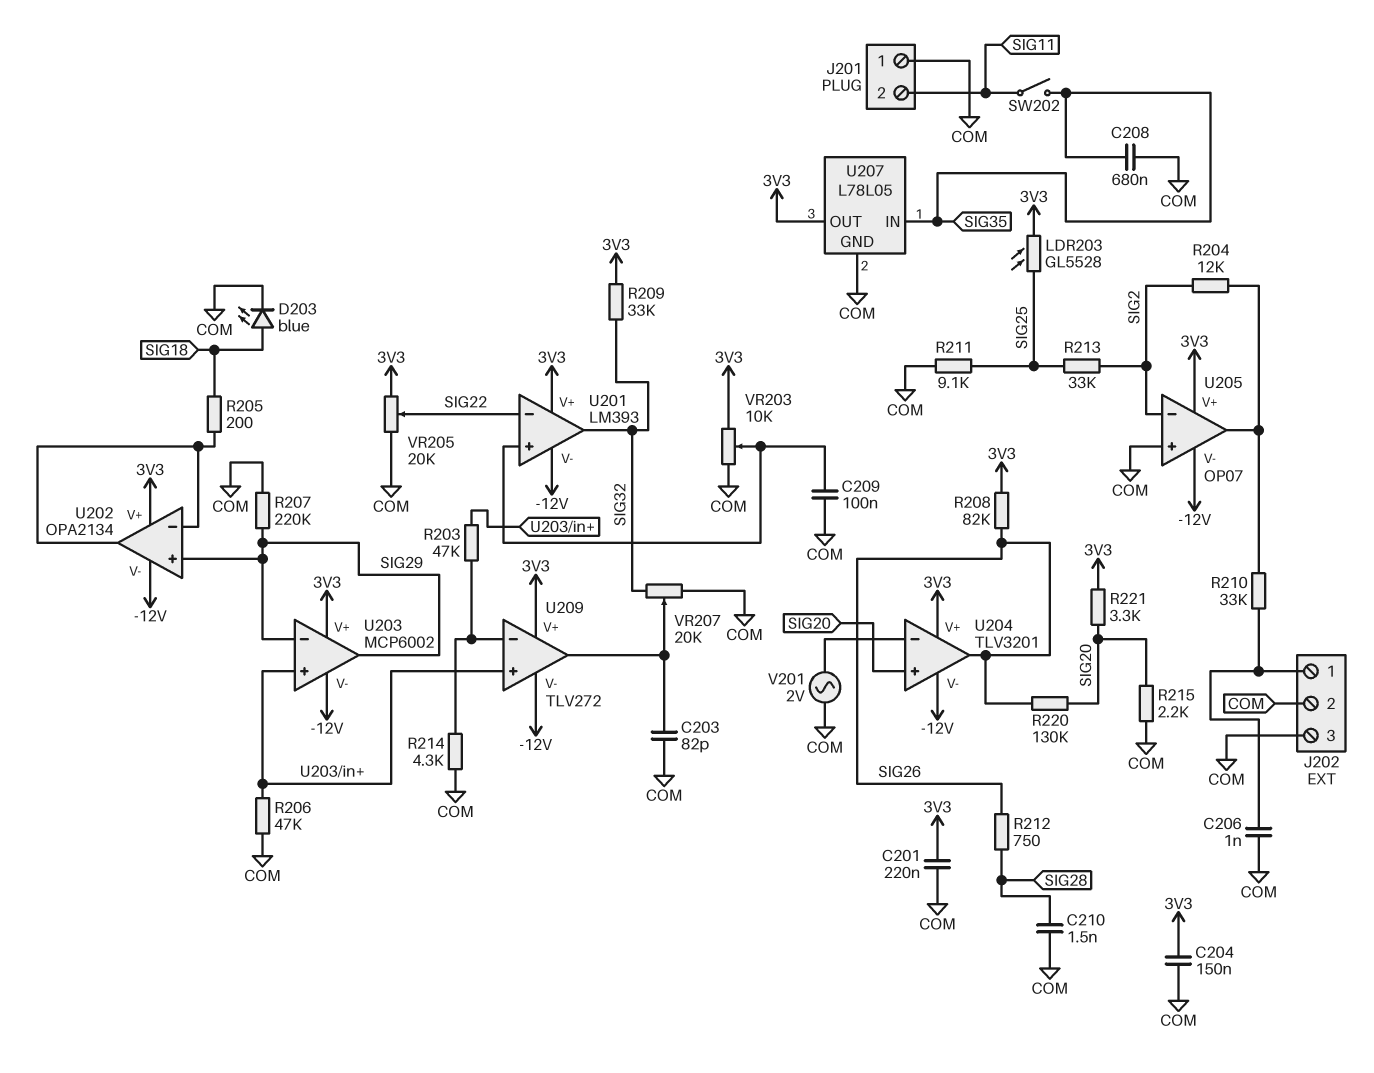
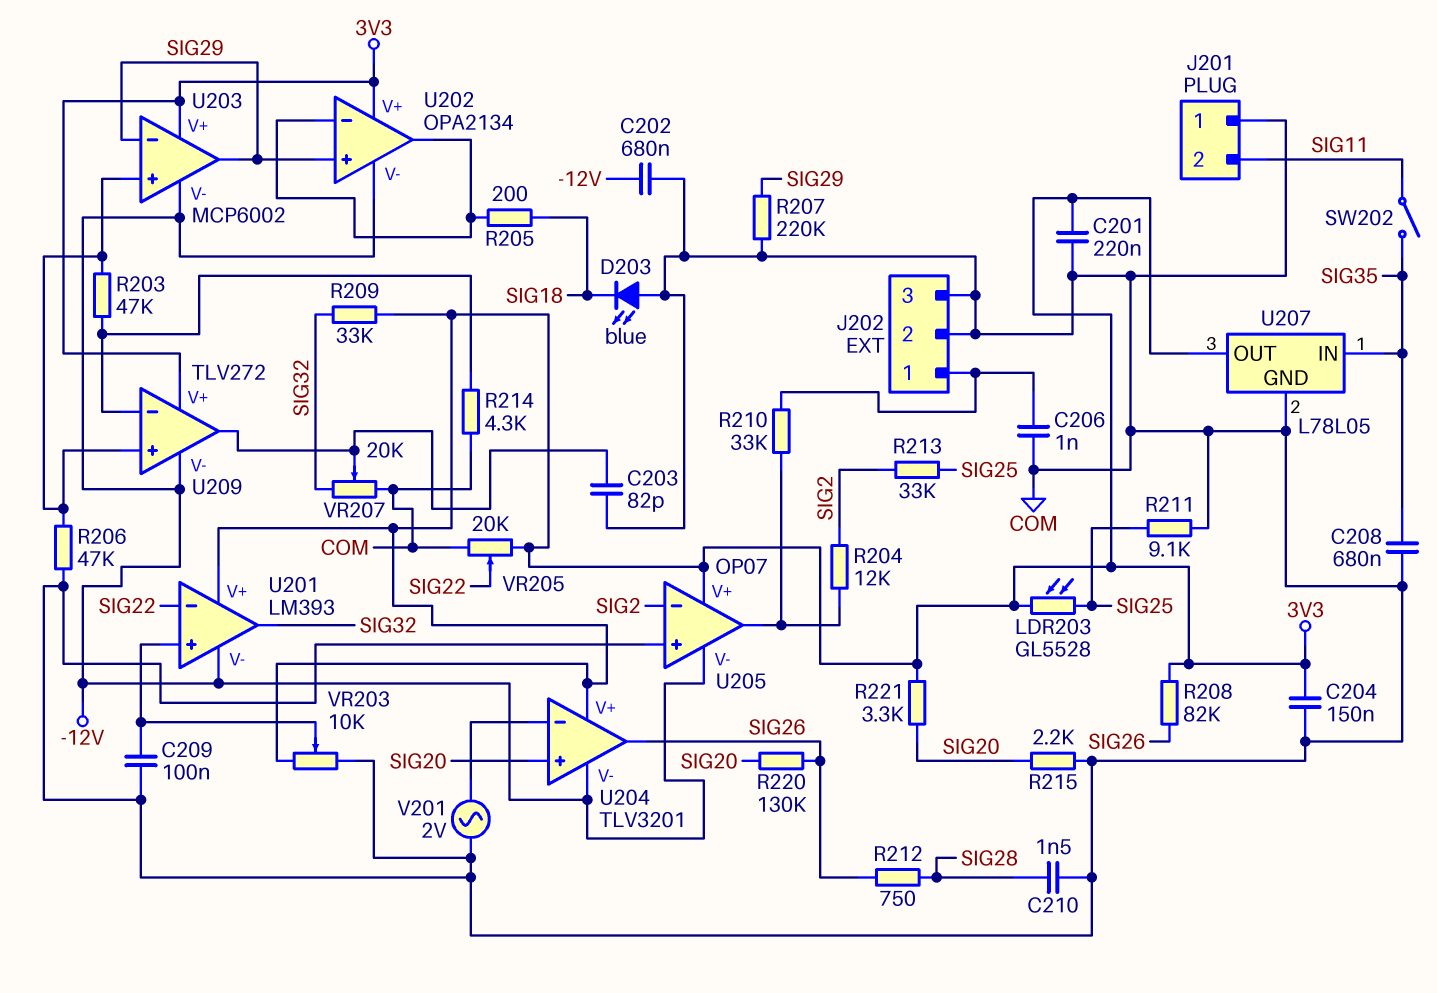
C202: none -> 680nF (-12V, COM)
D203: LED blue (A SIG18, K COM) -> LED blue (A COM, K SIG18)

